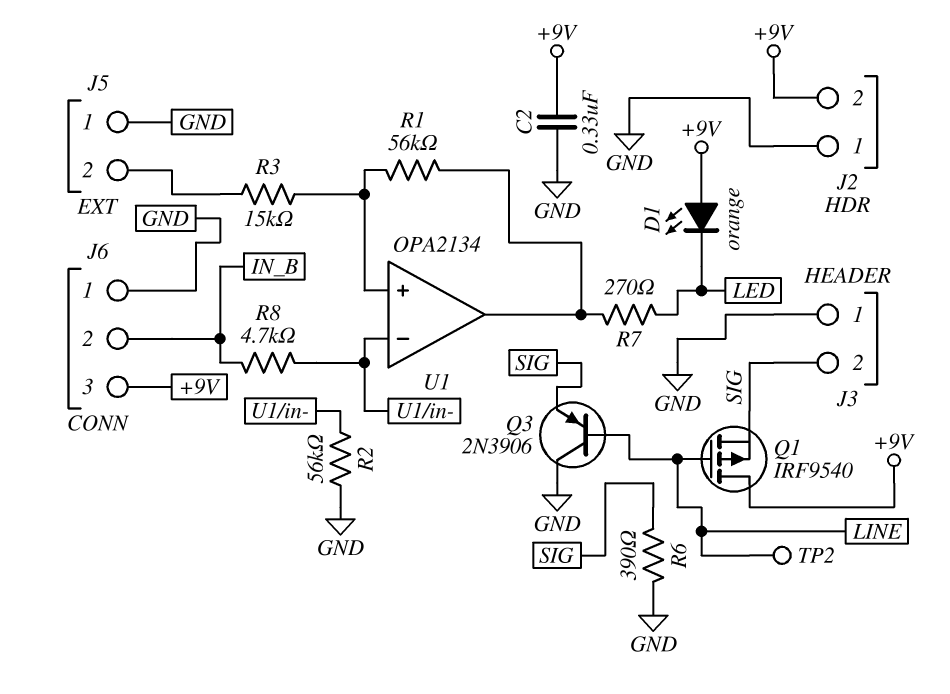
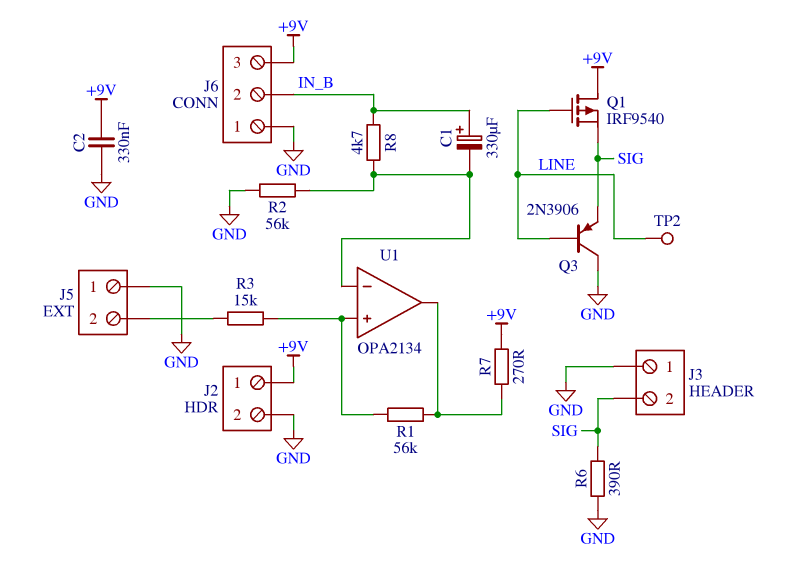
C1: none -> 330uF (plus IN_B, minus U1/in-)
D1: LED orange (A +9V, K LED) -> none
J2 pin 1: GND -> +9V
J2 pin 2: +9V -> GND
R7: 270 (LED, U1/out) -> 270 (+9V, U1/out)

